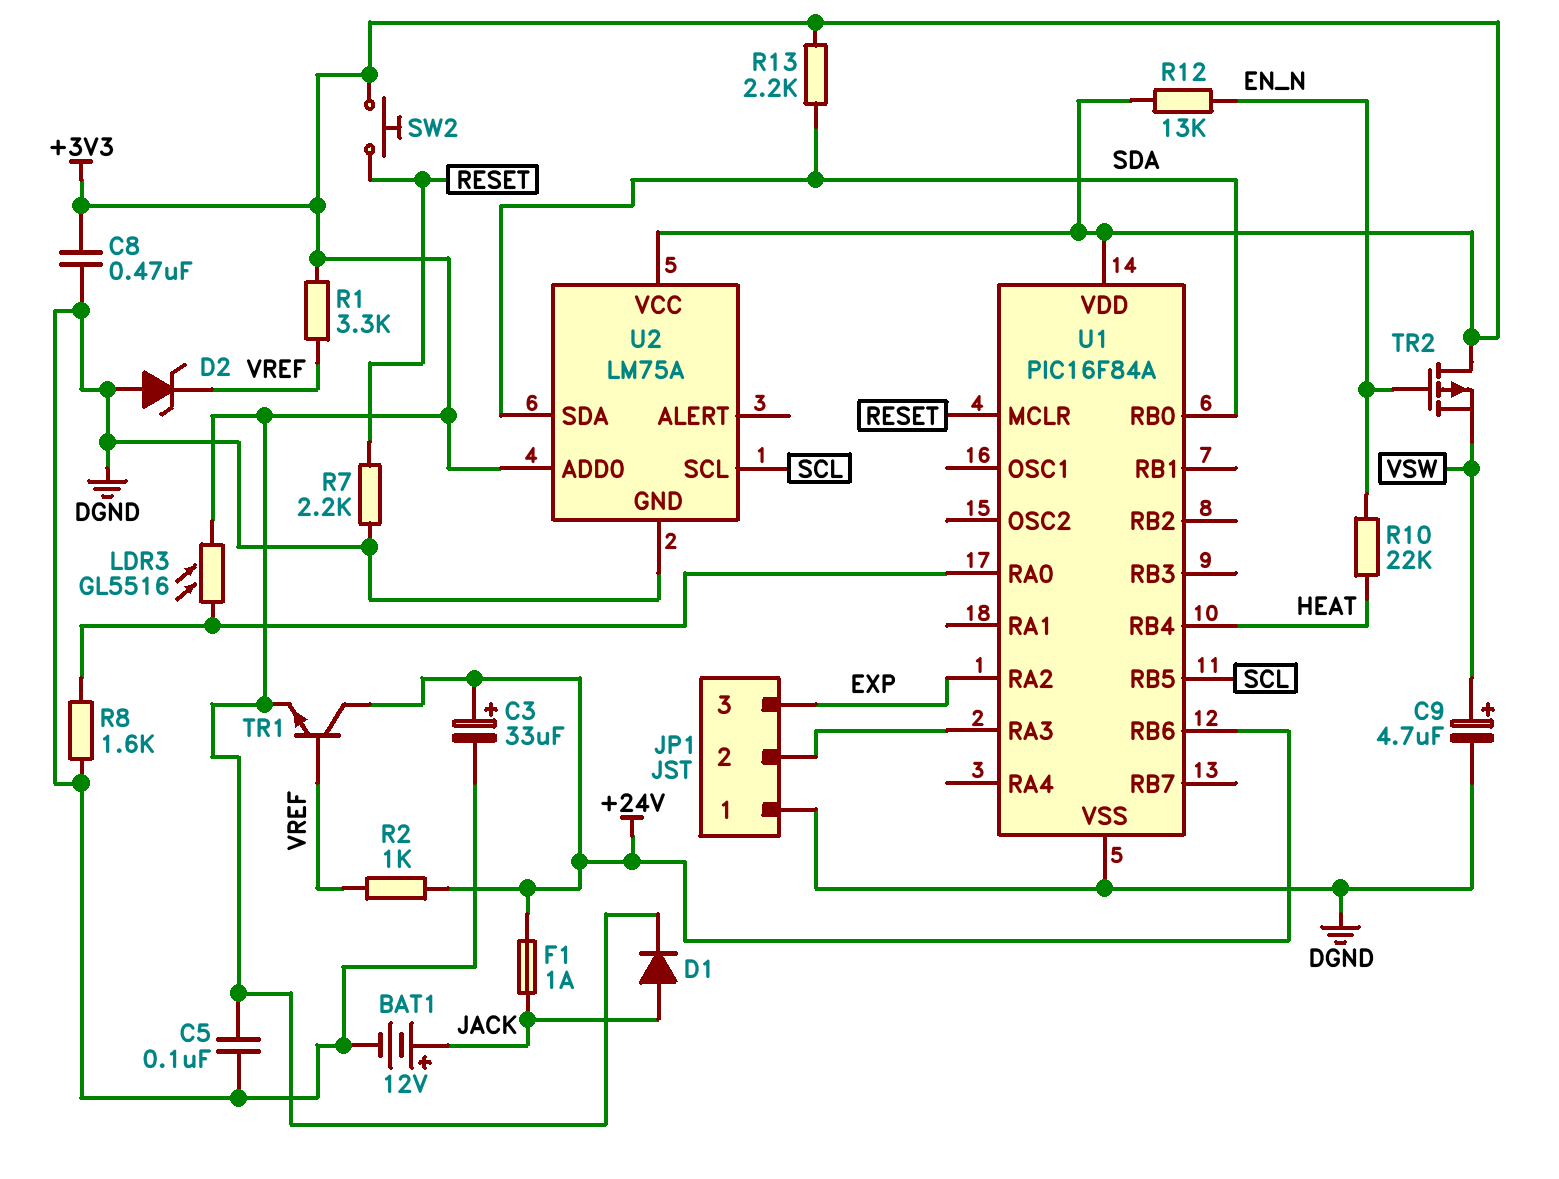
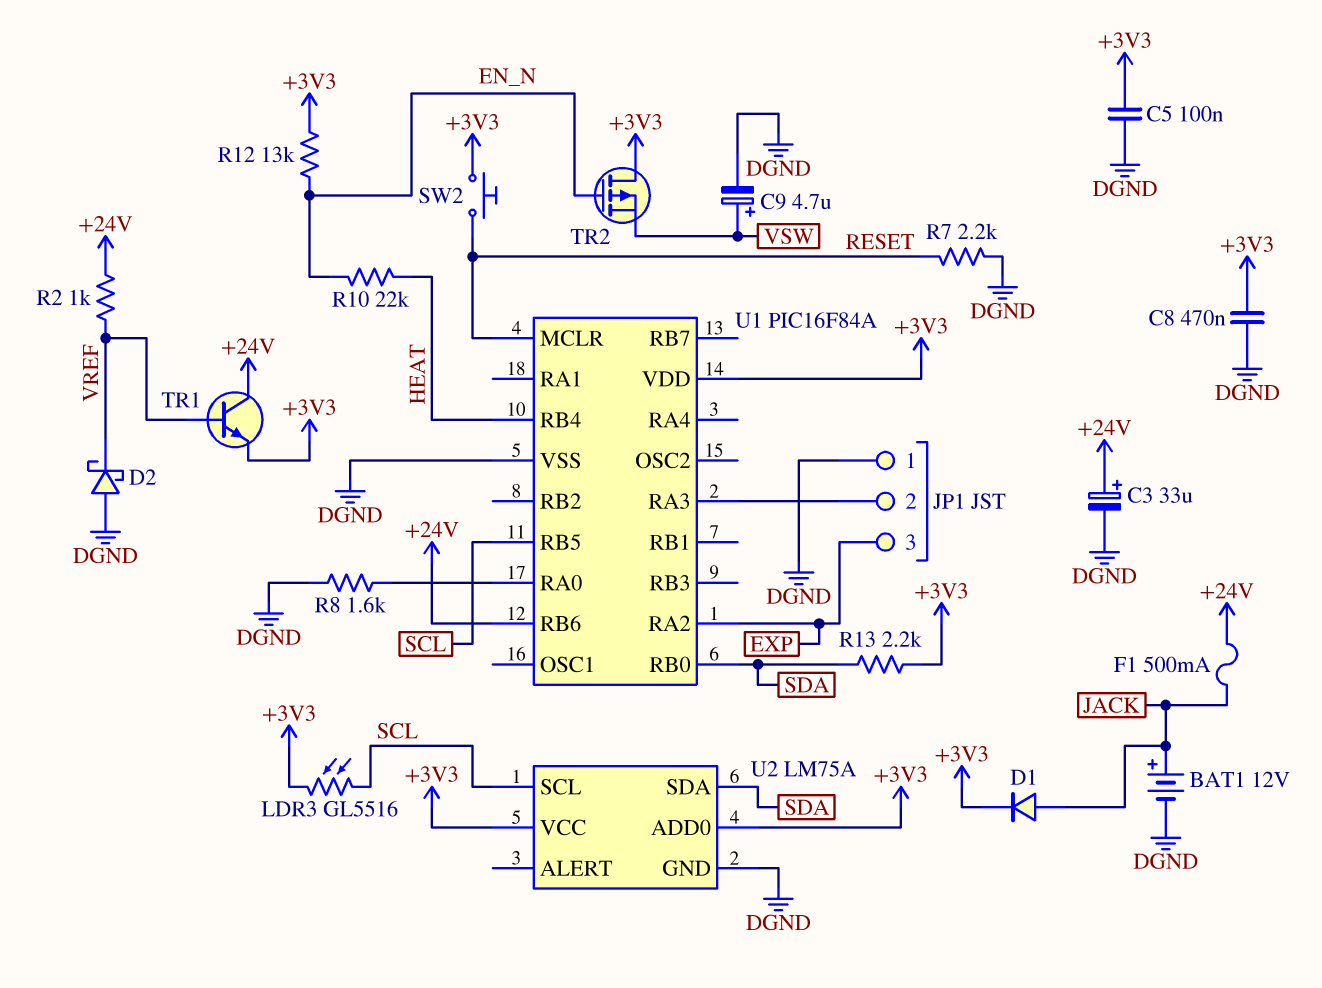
D2: zener (A DGND, K VREF) -> schottky (A DGND, K VREF)
F1: 1A (+24V, JACK) -> 500mA (+24V, JACK)
LDR3: GL5516 (+3V3, U1/RA0) -> GL5516 (+3V3, SCL)
R1: 3.3k (+3V3, VREF) -> none

